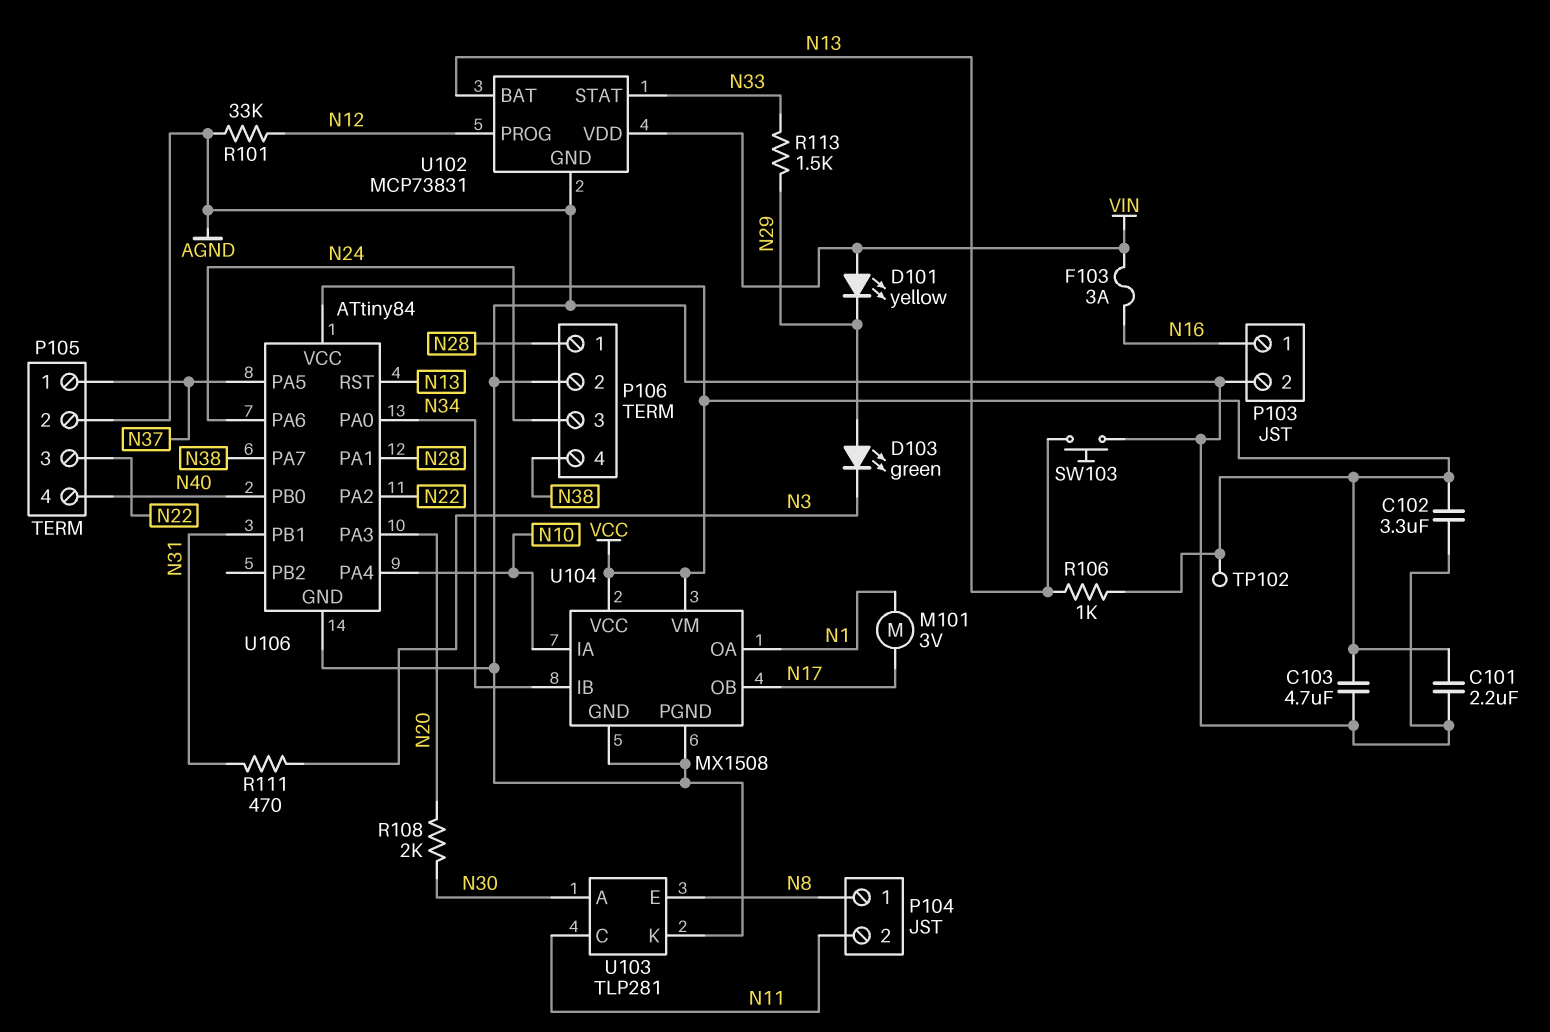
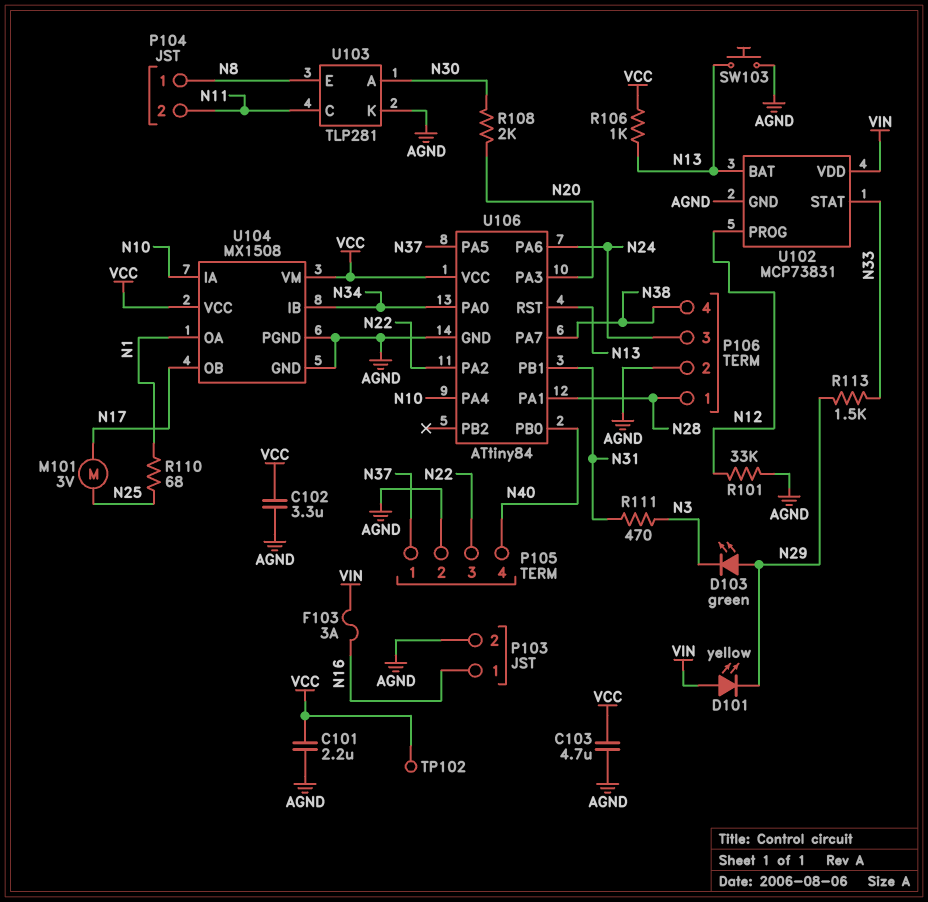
M101: motor 3V (N1, N17) -> motor 3V (N17, N25)
R110: none -> 68 (N1, N25)

